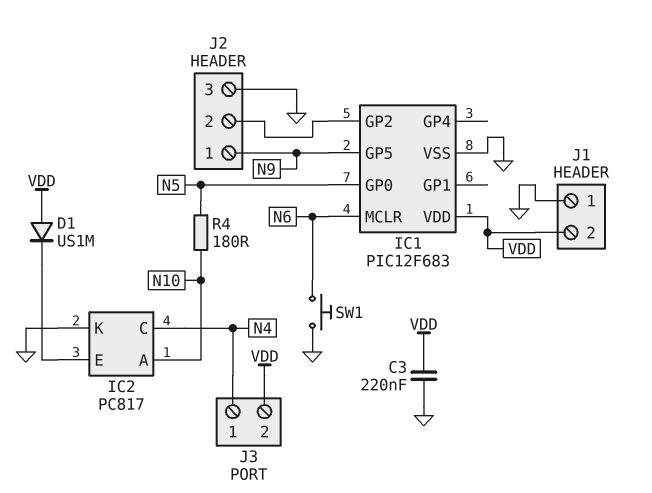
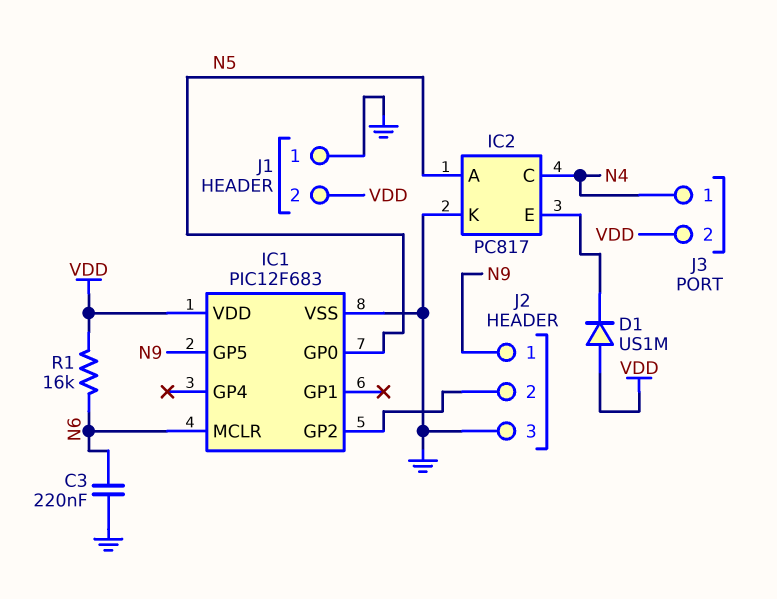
C3: 220nF (GND, VDD) -> 220nF (GND, N6)
IC2 pin A: N10 -> N5
R1: none -> 16k (N6, VDD)
R4: 180 (N5, N10) -> none
SW1: button (GND, N6) -> none

